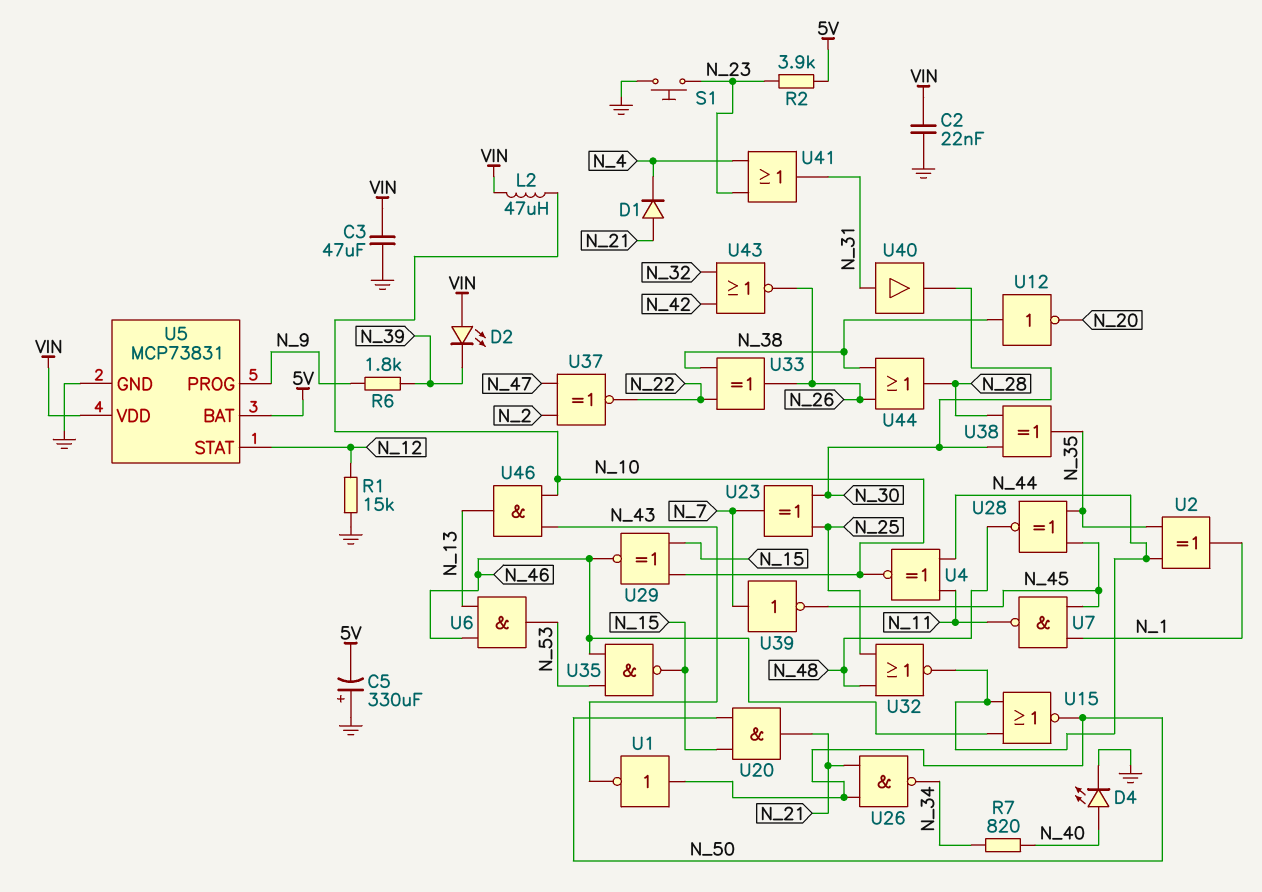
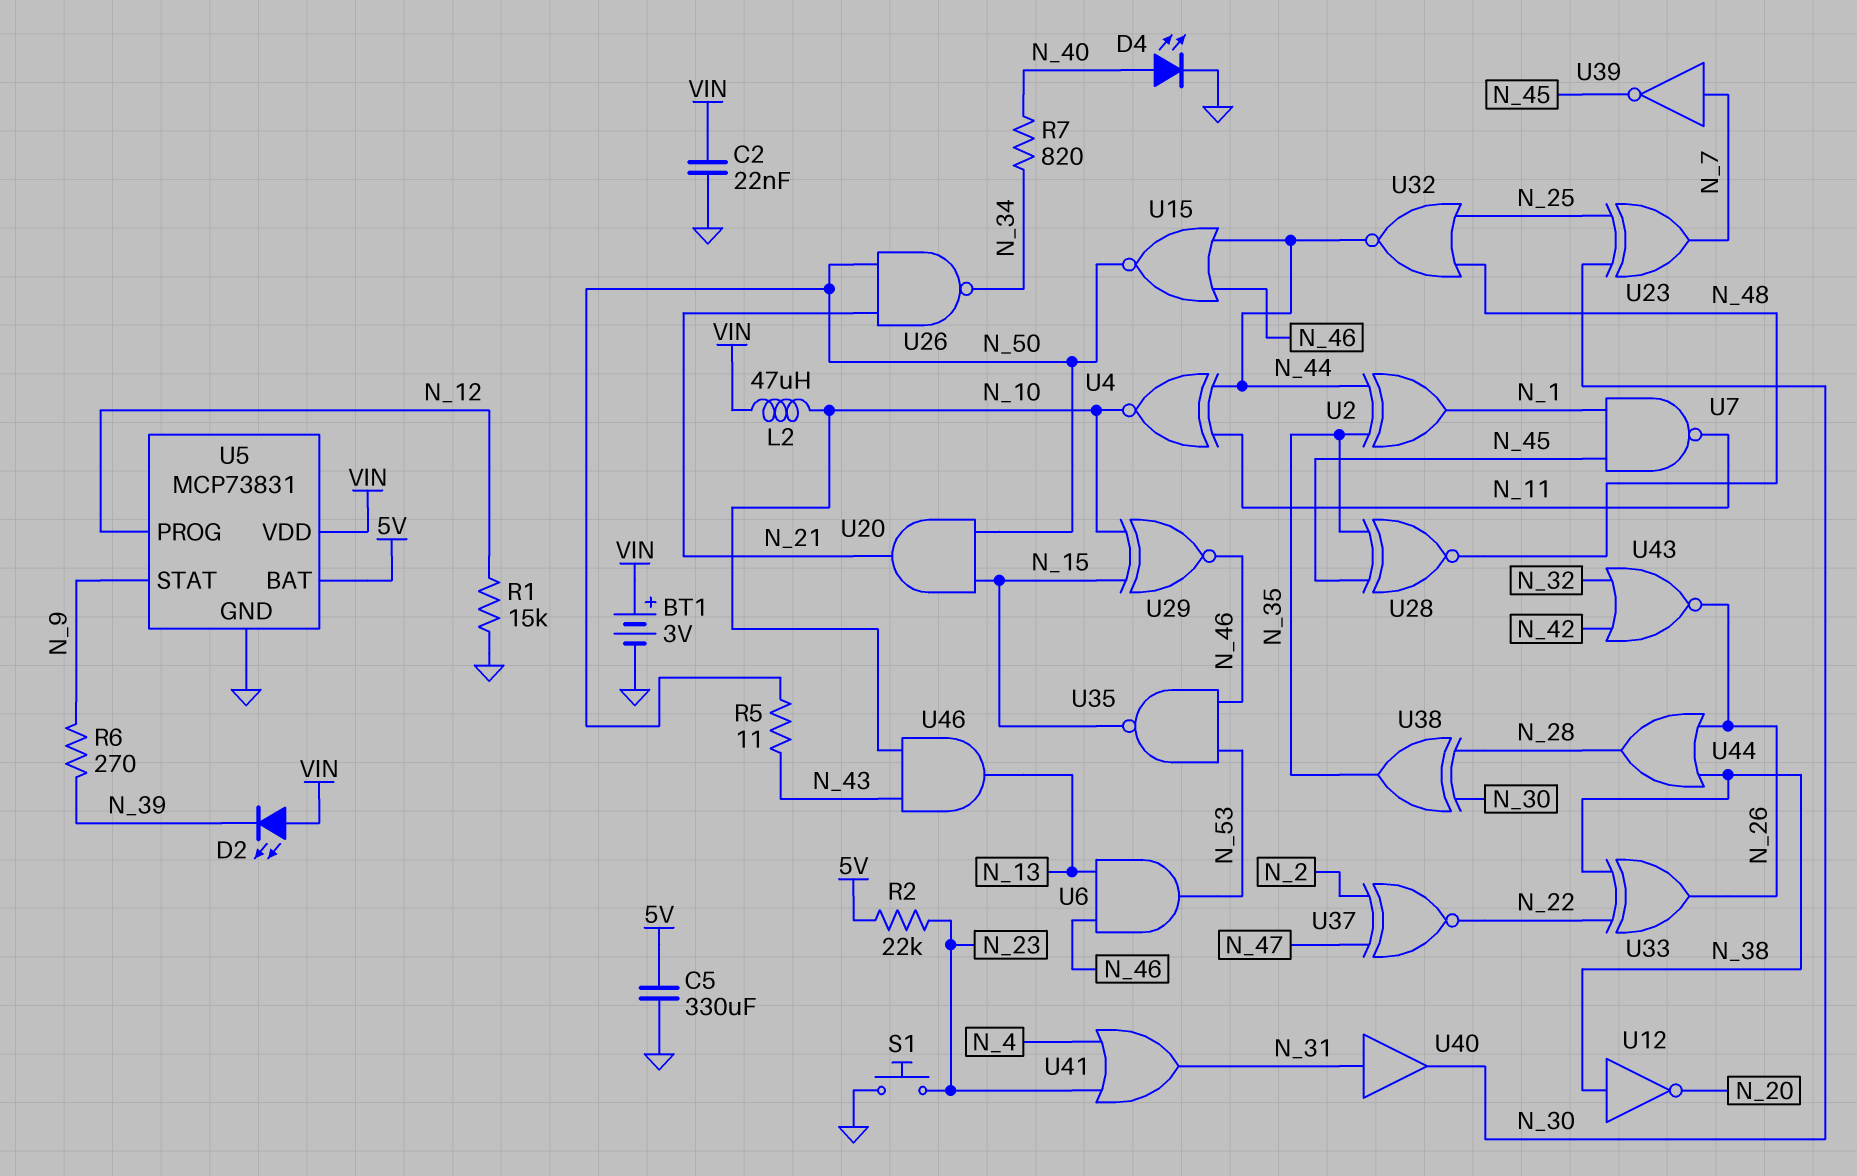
BT1: none -> 3V (plus VIN, minus GND)
C3: 47uF (GND, VIN) -> none
C5: 330uF (plus GND, minus 5V) -> 330uF (5V, GND)
D1: diode (A N_21, K N_4) -> none
R2: 3.9k (5V, N_23) -> 22k (5V, N_23)
R5: none -> 11 (N_43, N_50)
R6: 1.8k (N_9, N_39) -> 270 (N_9, N_39)
U1: NOT (in N_50, out N_43) -> none
U5 pin PROG: N_9 -> N_12
U5 pin STAT: N_12 -> N_9

